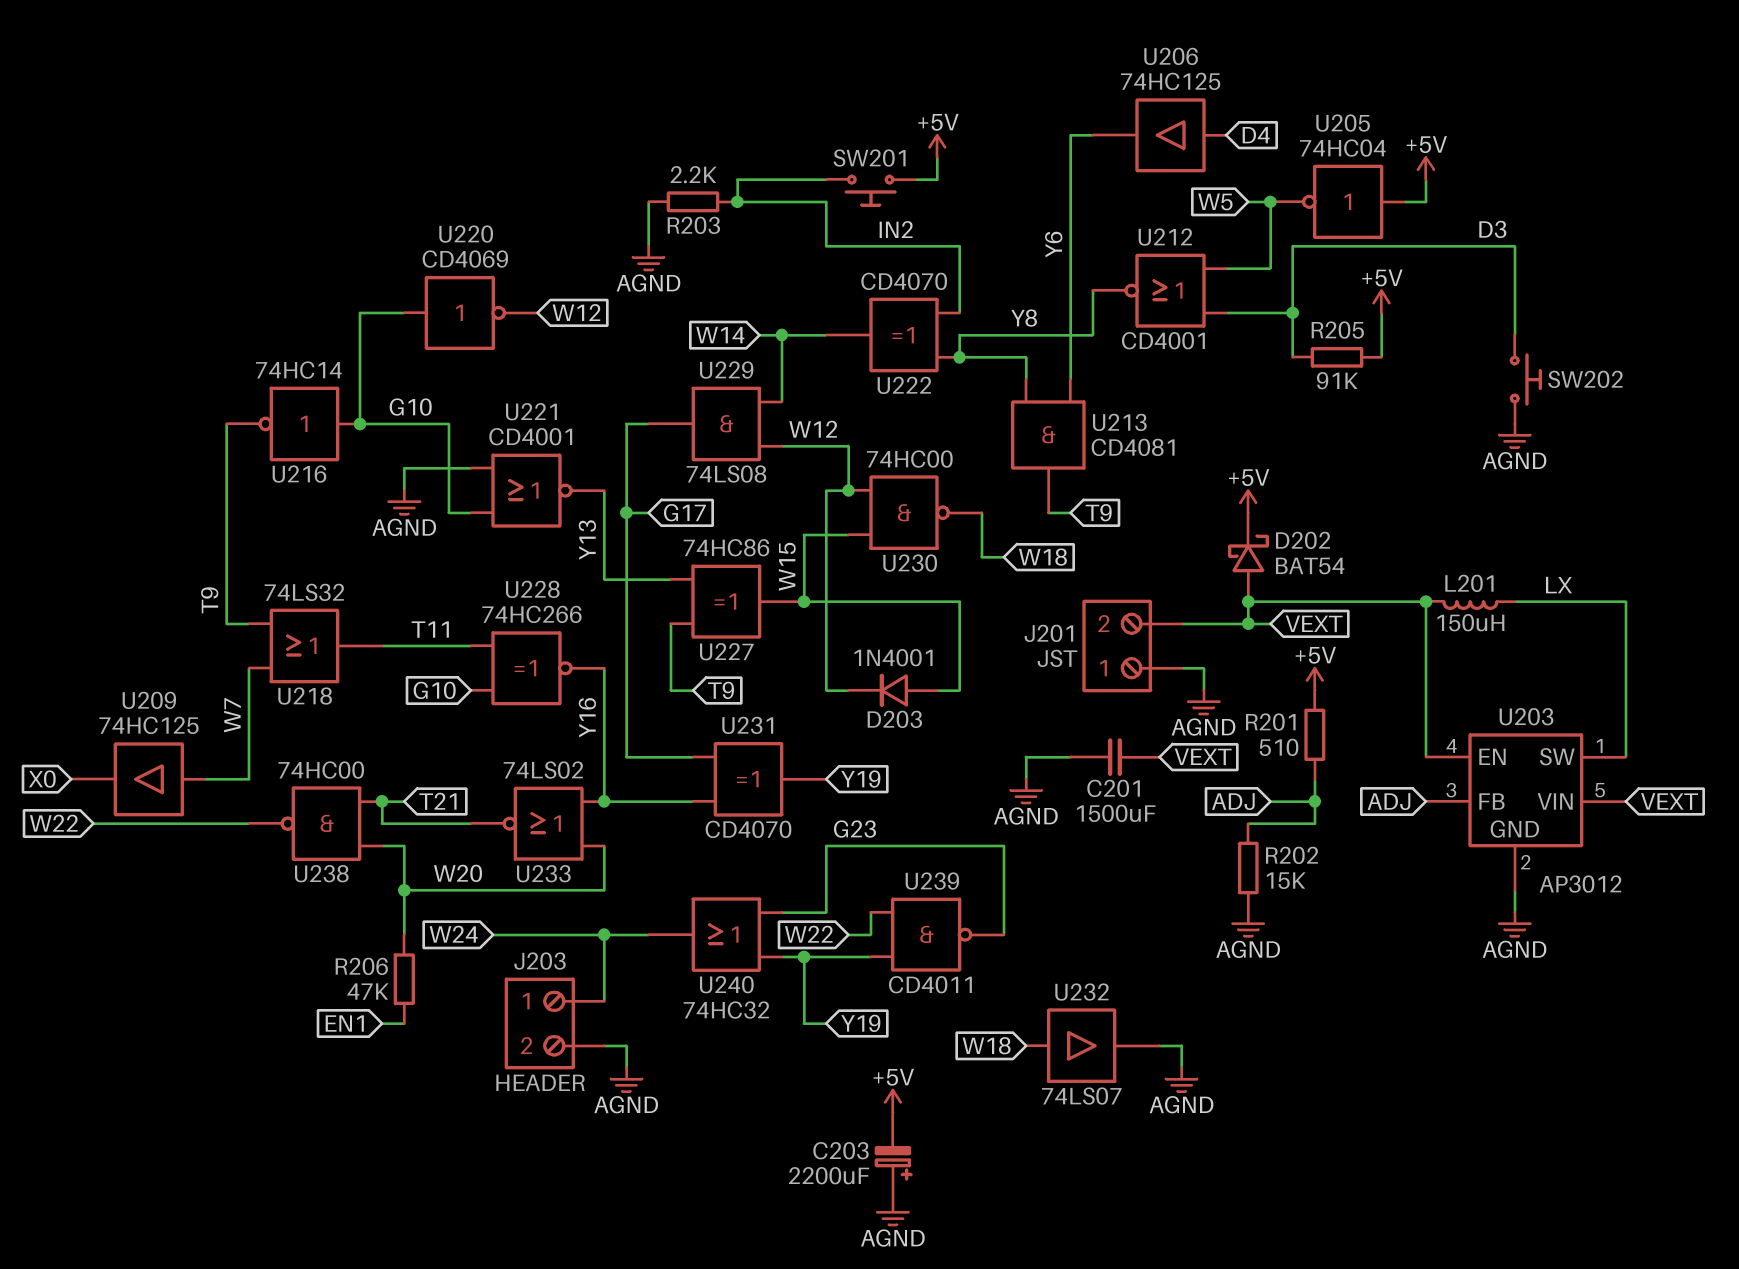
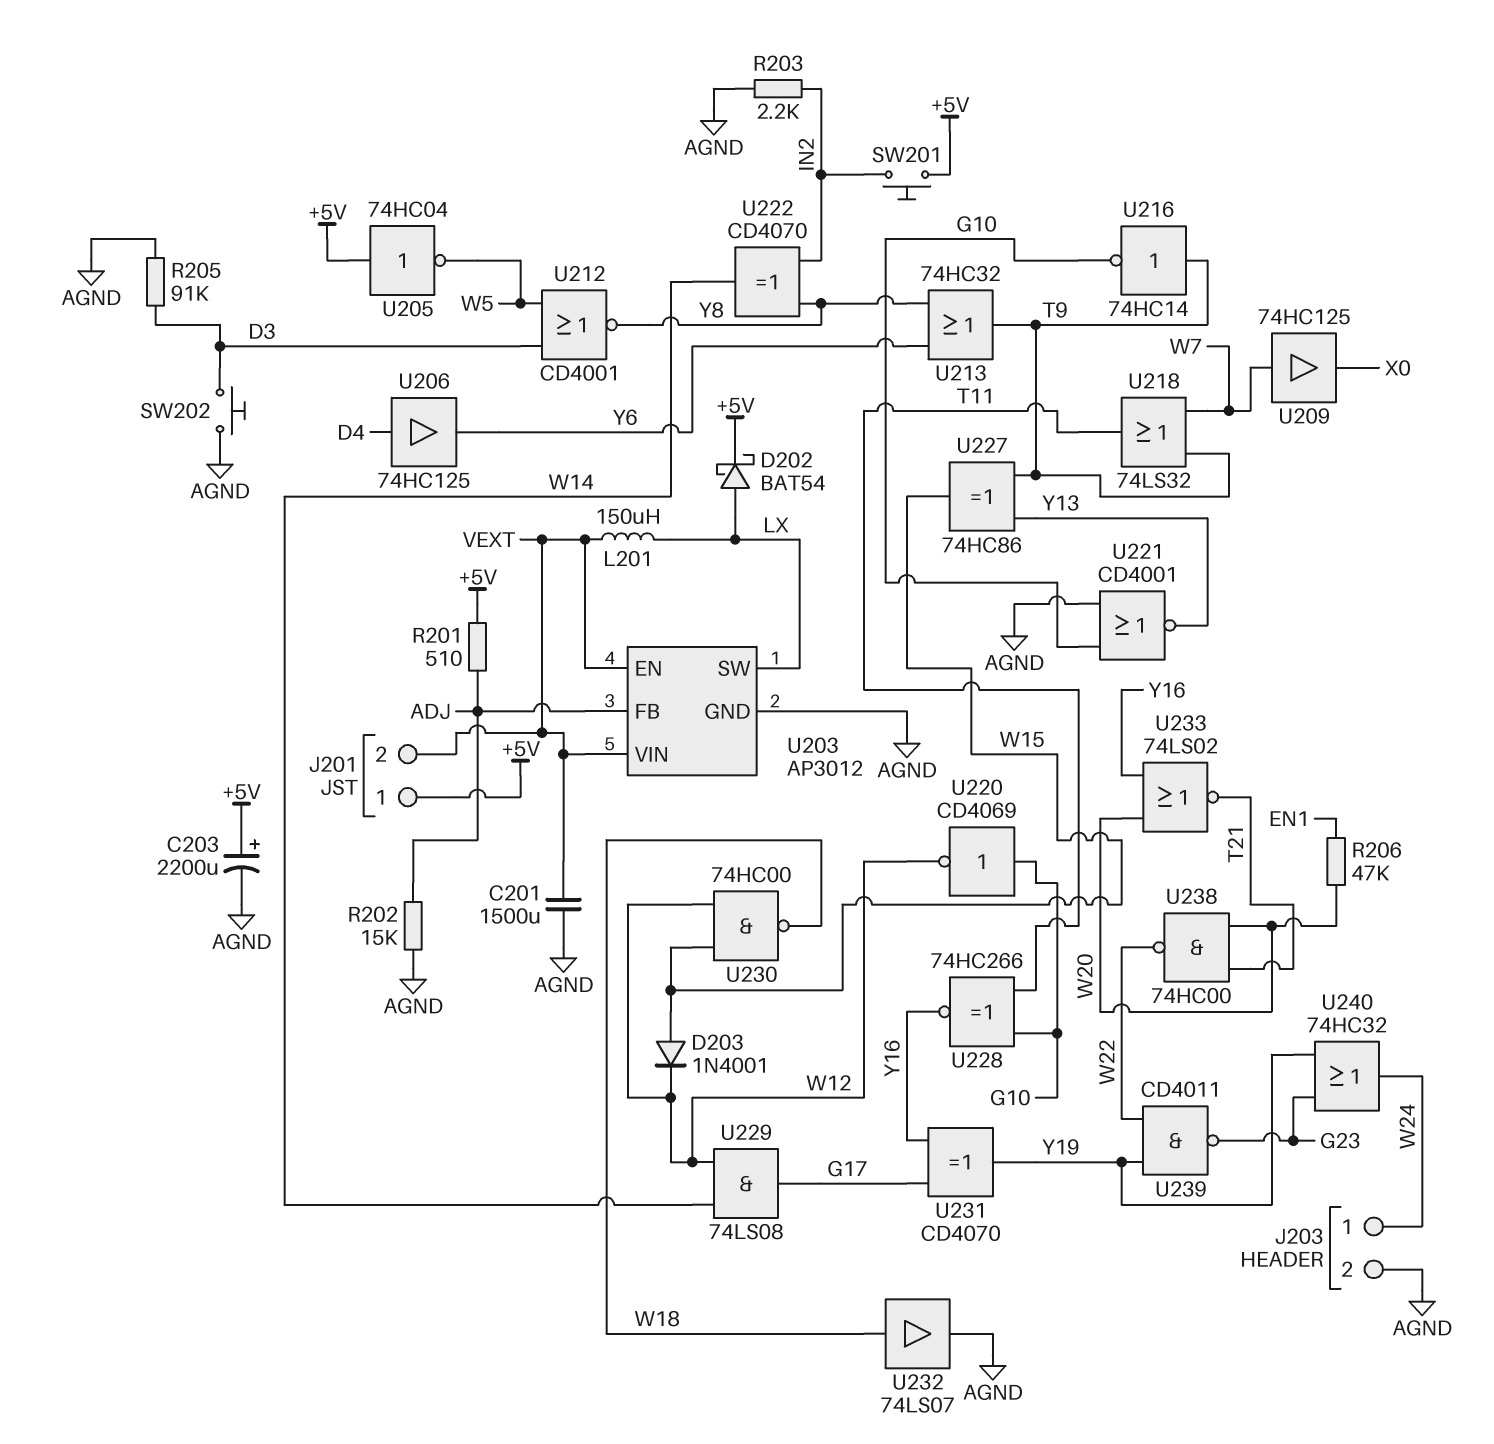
C203: 2200uF (plus AGND, minus +5V) -> 2200uF (plus +5V, minus AGND)
D202: schottky BAT54 (A VEXT, K +5V) -> schottky BAT54 (A LX, K +5V)
J201 pin 1: AGND -> +5V
R205: 91k (+5V, D3) -> 91k (AGND, D3)
U213: AND CD4081 (in Y6, in Y8, out T9) -> OR 74HC32 (in Y6, in Y8, out T9)
U216: NOT 74HC14 (in G10, out T9) -> NOT 74HC14 (in T9, out G10)

